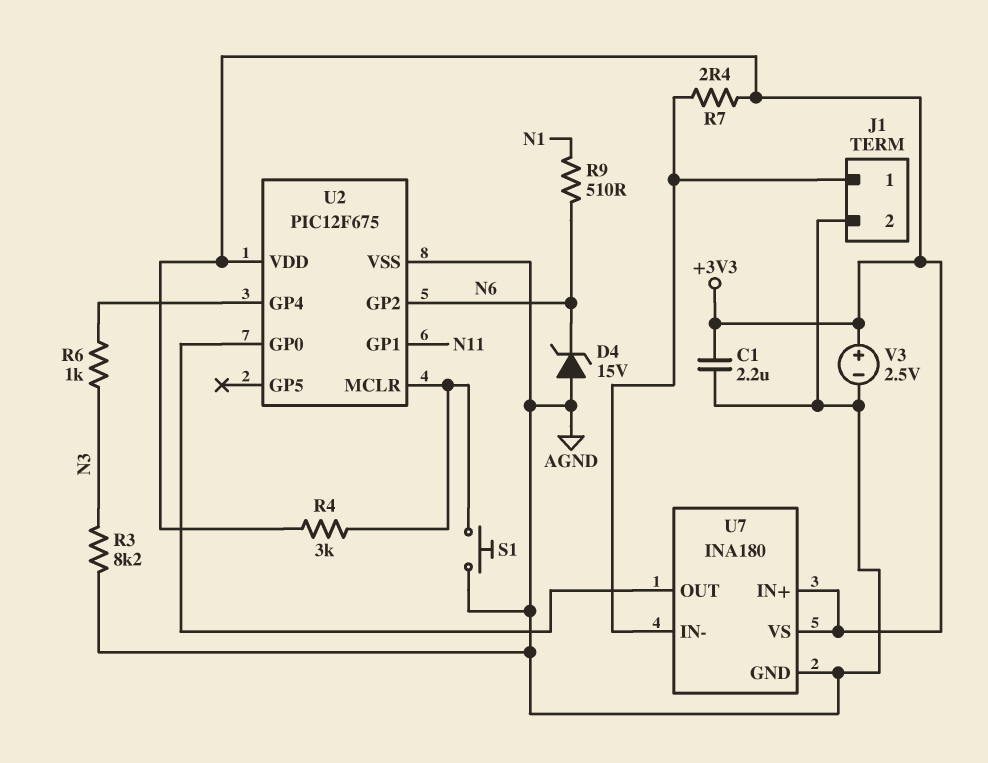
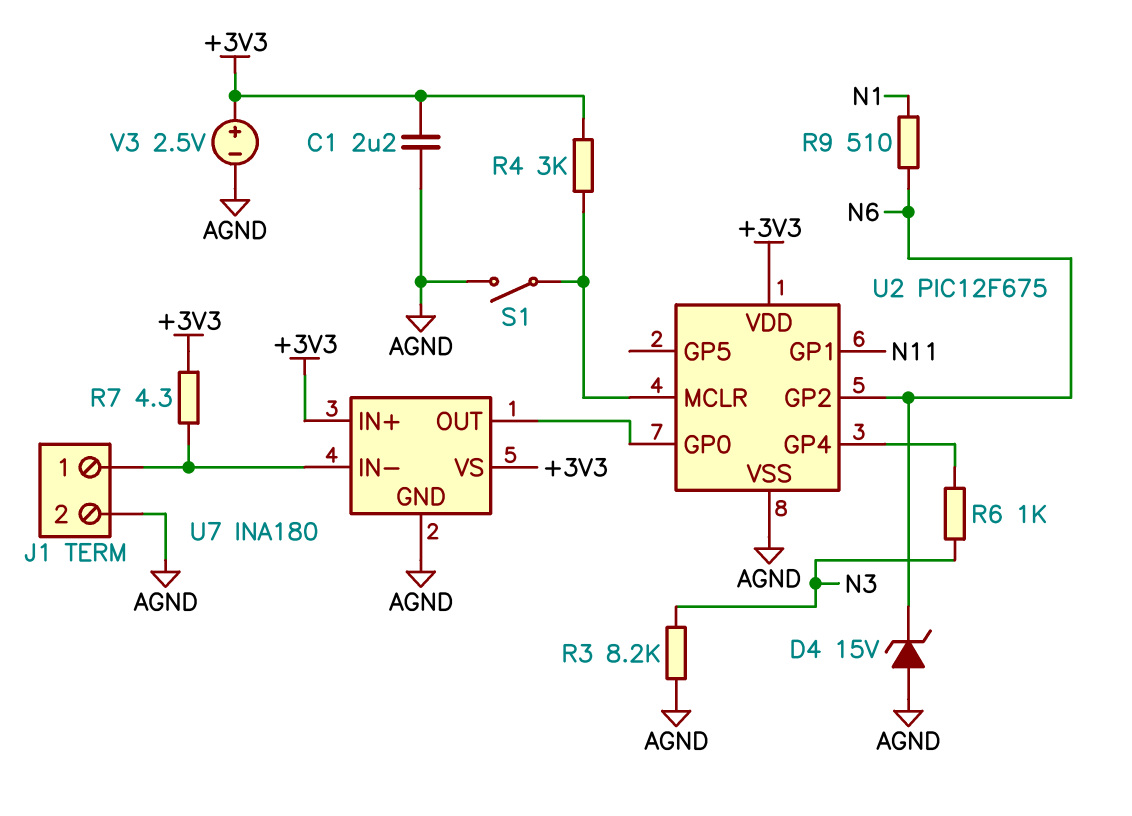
R7: 2.4 (+3V3, J1/1) -> 4.3 (+3V3, J1/1)
S1: button (AGND, U2/MCLR) -> switch (AGND, U2/MCLR)

